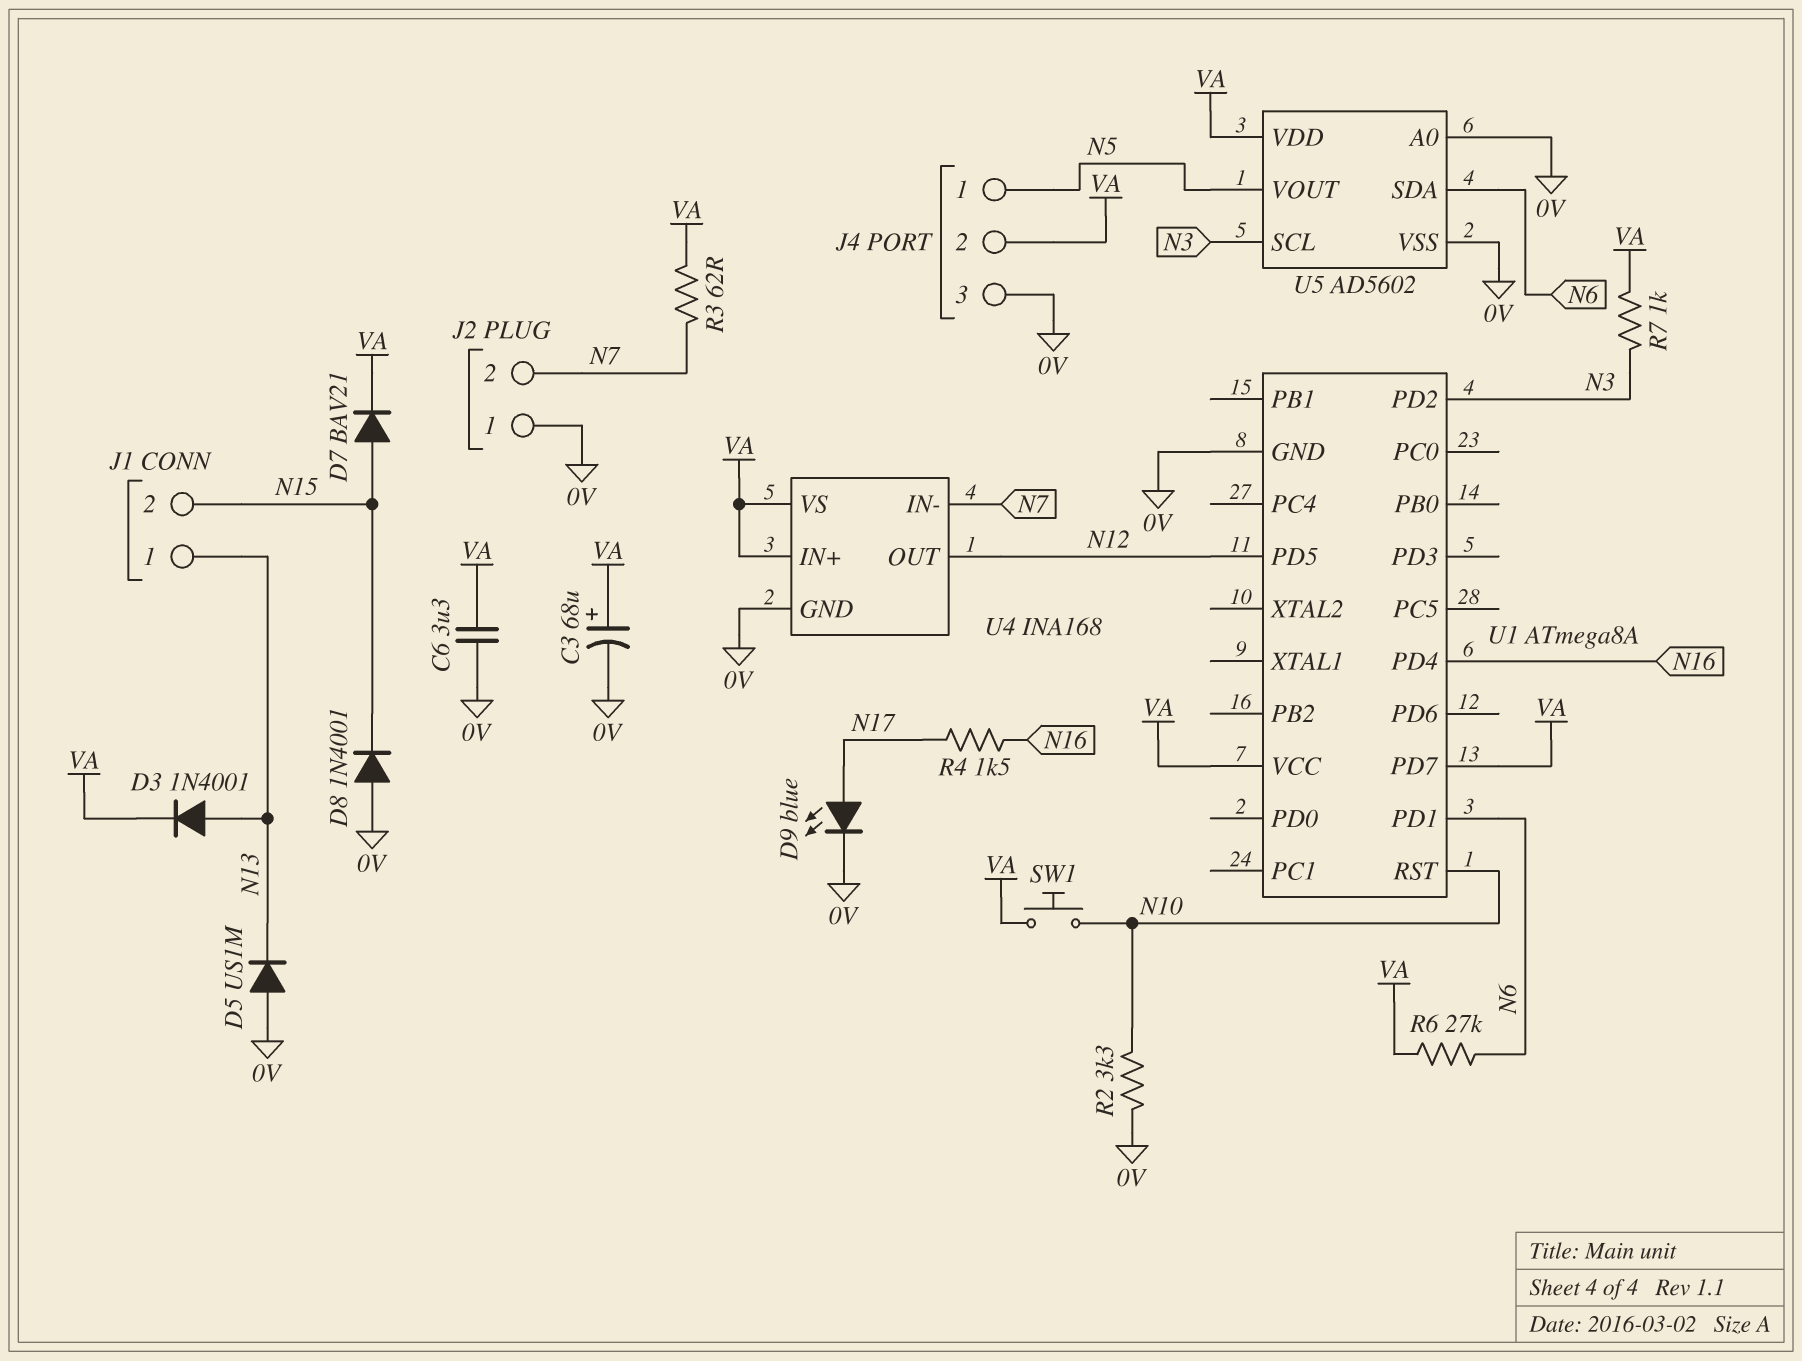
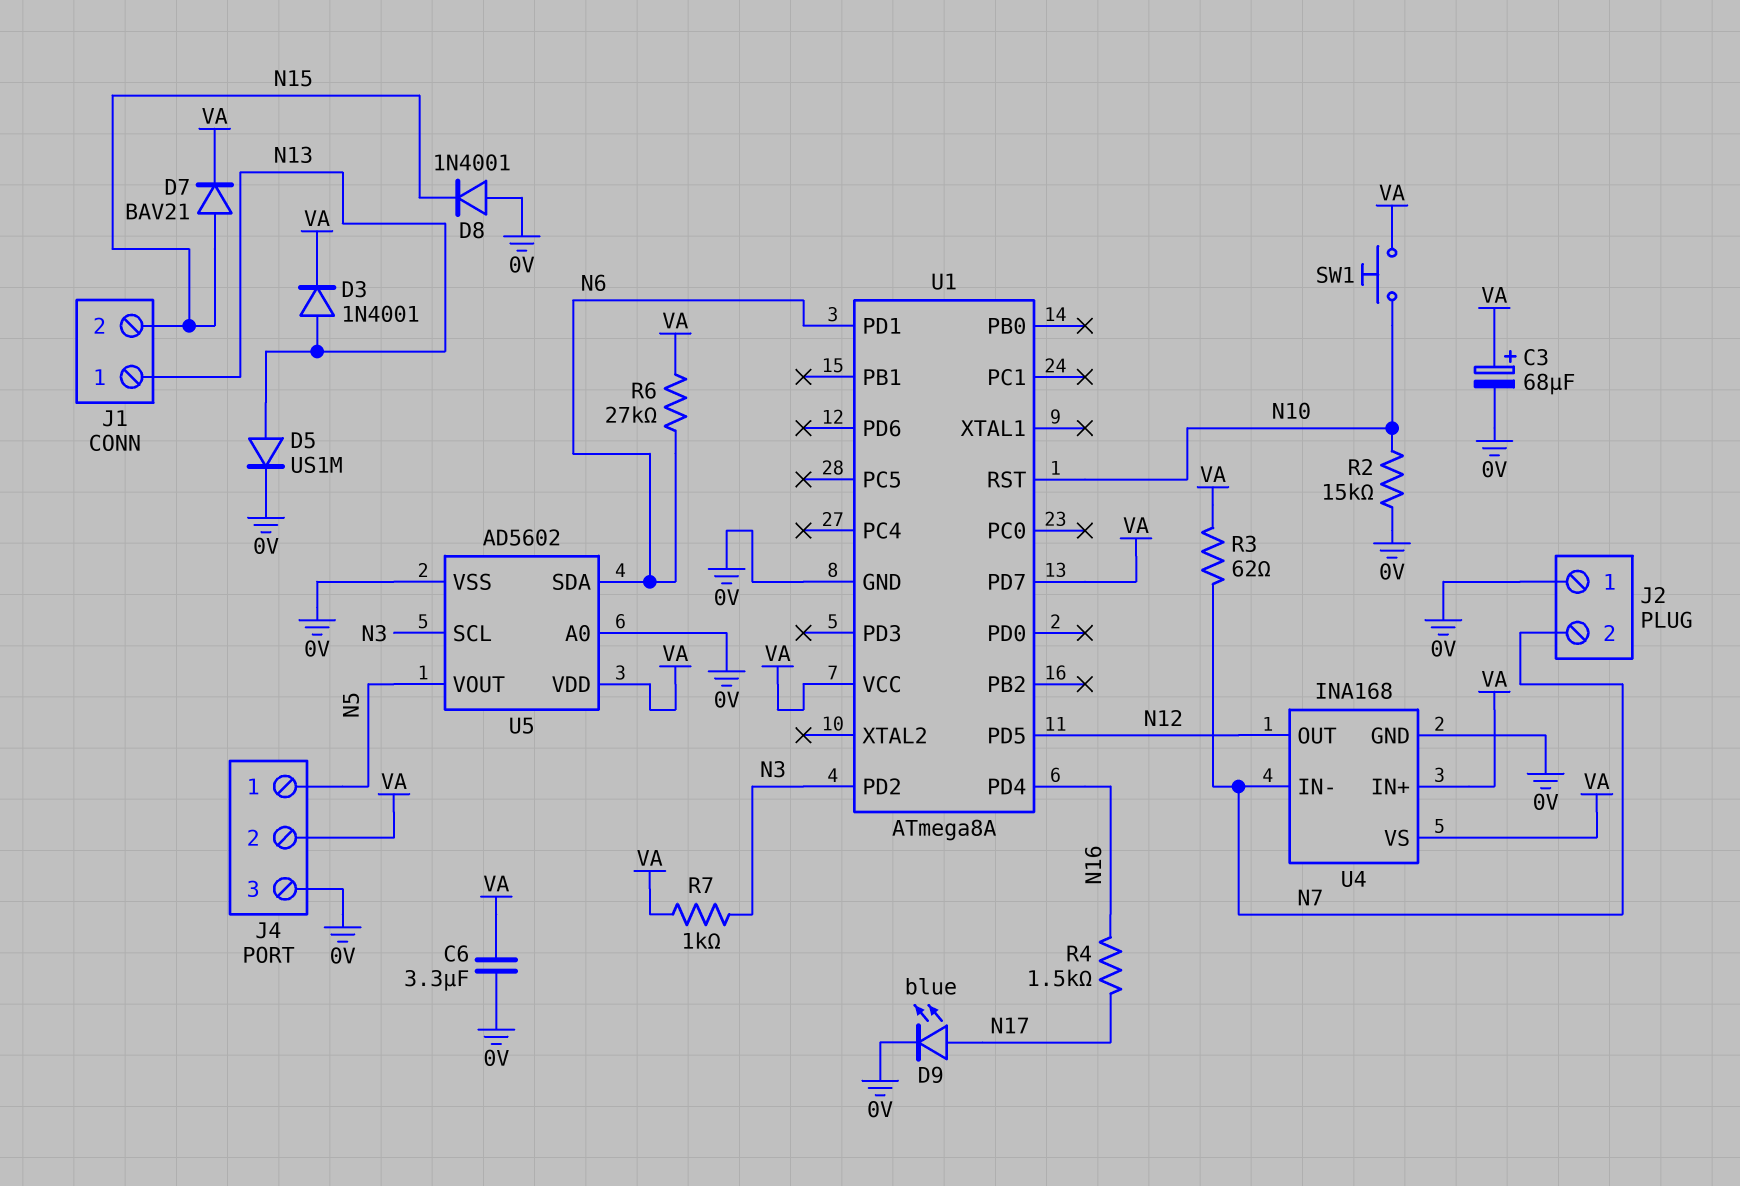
D5: diode US1M (A 0V, K N13) -> diode US1M (A N13, K 0V)
R2: 3.3k (0V, N10) -> 15k (0V, N10)

